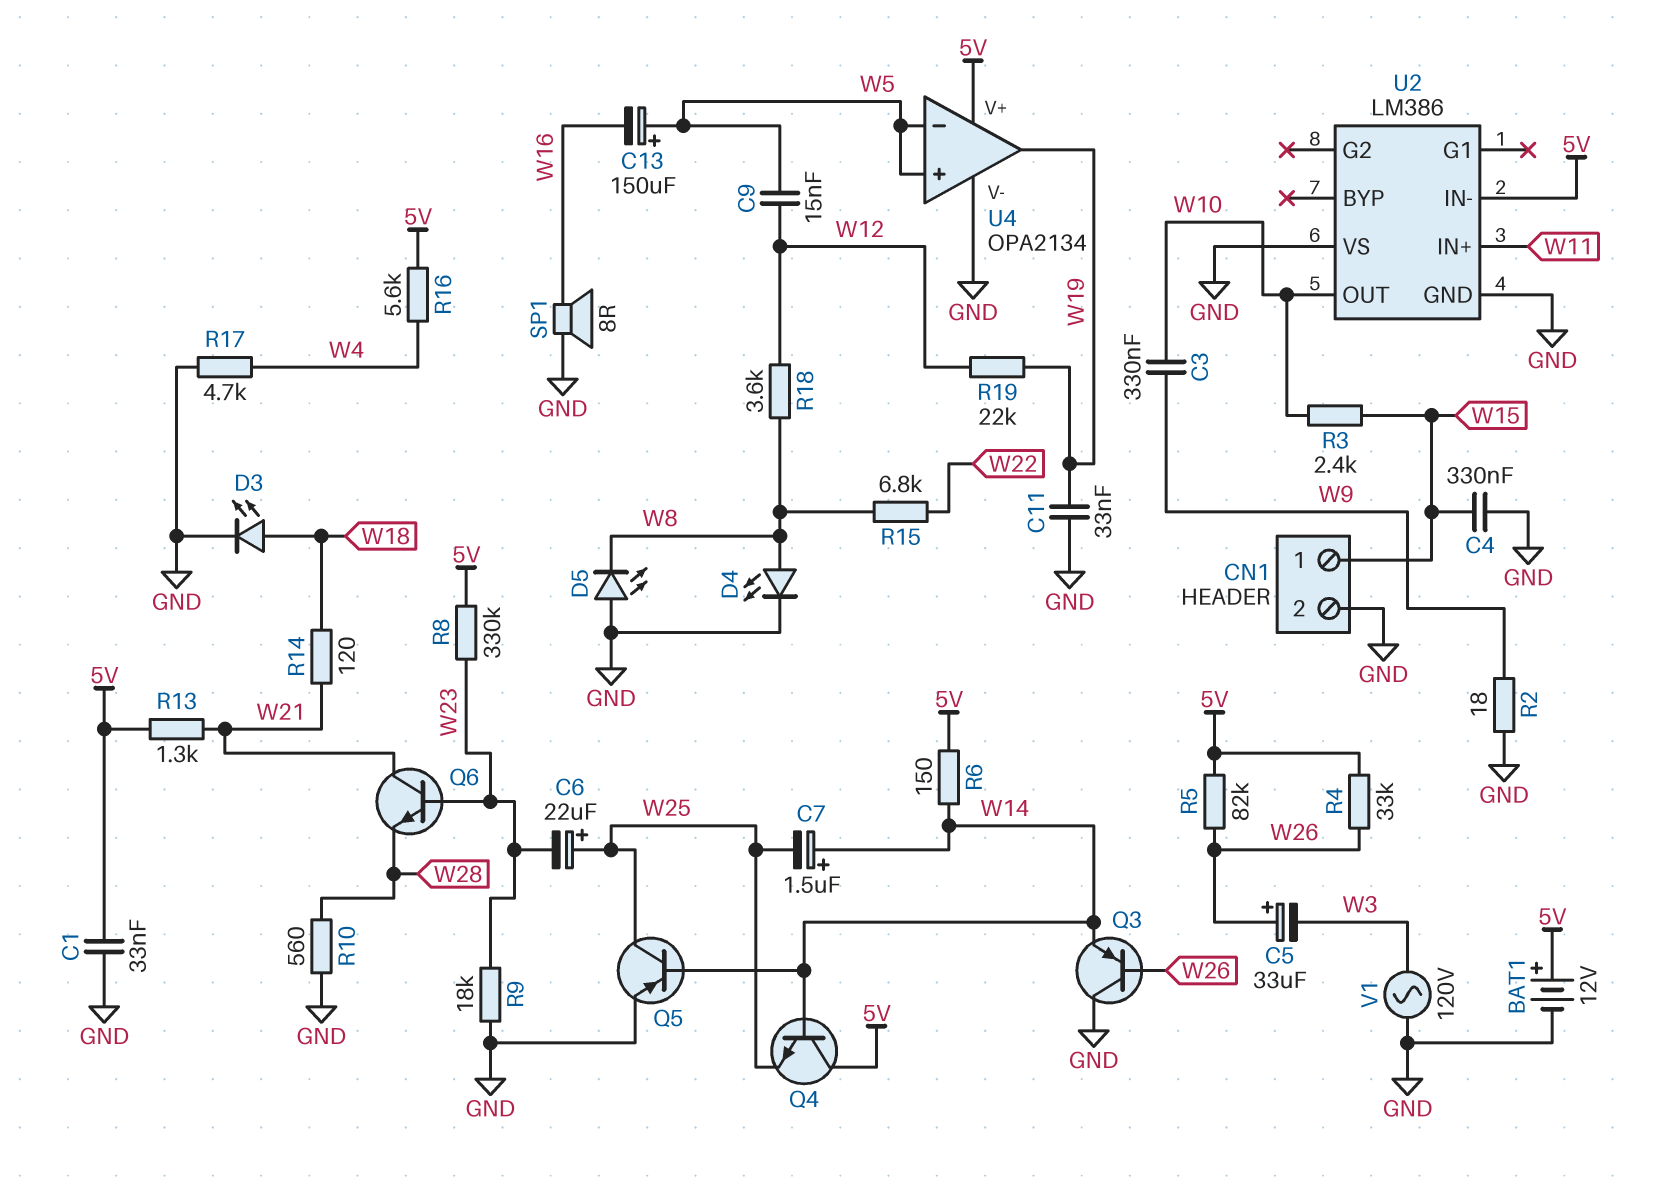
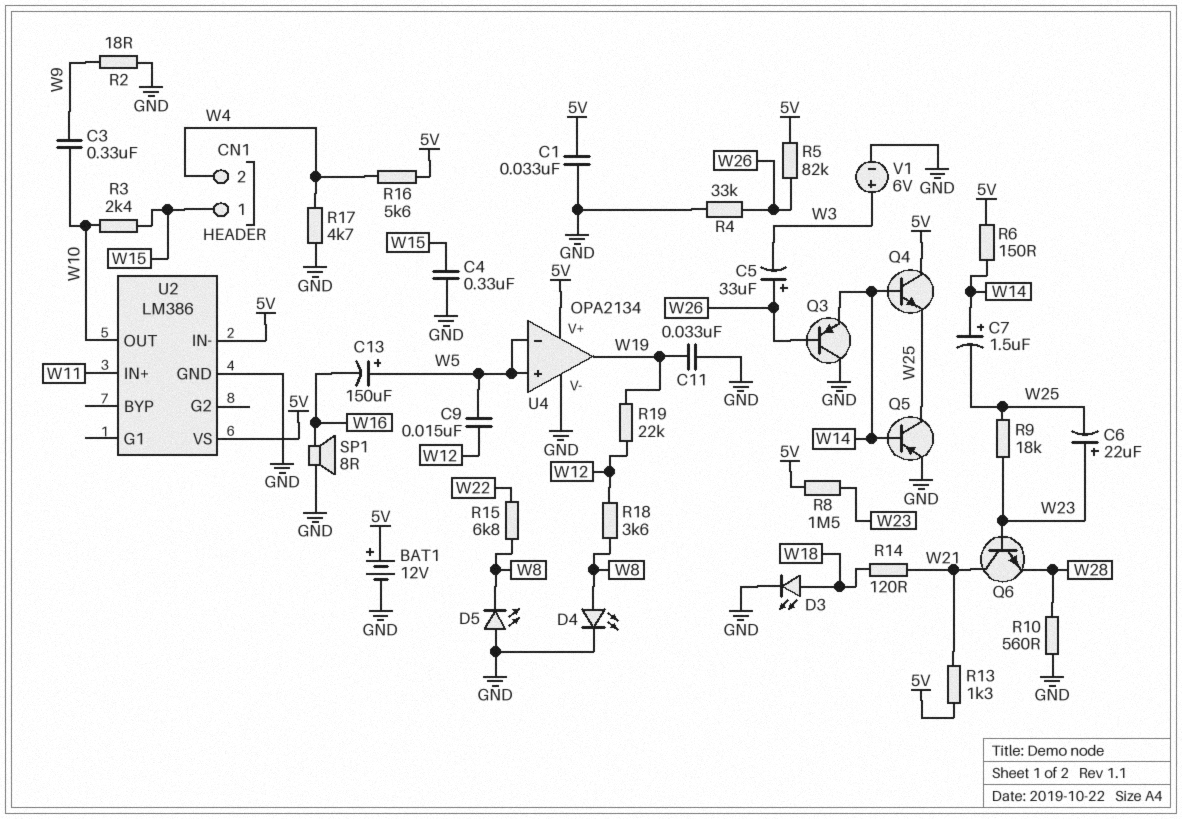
C6: 22uF (plus W25, minus W23) -> 22uF (plus W23, minus W25)
CN1 pin 2: GND -> W4
R4: 33k (5V, W26) -> 33k (GND, W26)
R8: 330k (5V, W23) -> 1.5M (5V, W23)
R9: 18k (GND, W23) -> 18k (W23, W25)
U2 pin VS: GND -> 5V
V1: AC 120V (GND, W3) -> 6V (plus W3, minus GND)

